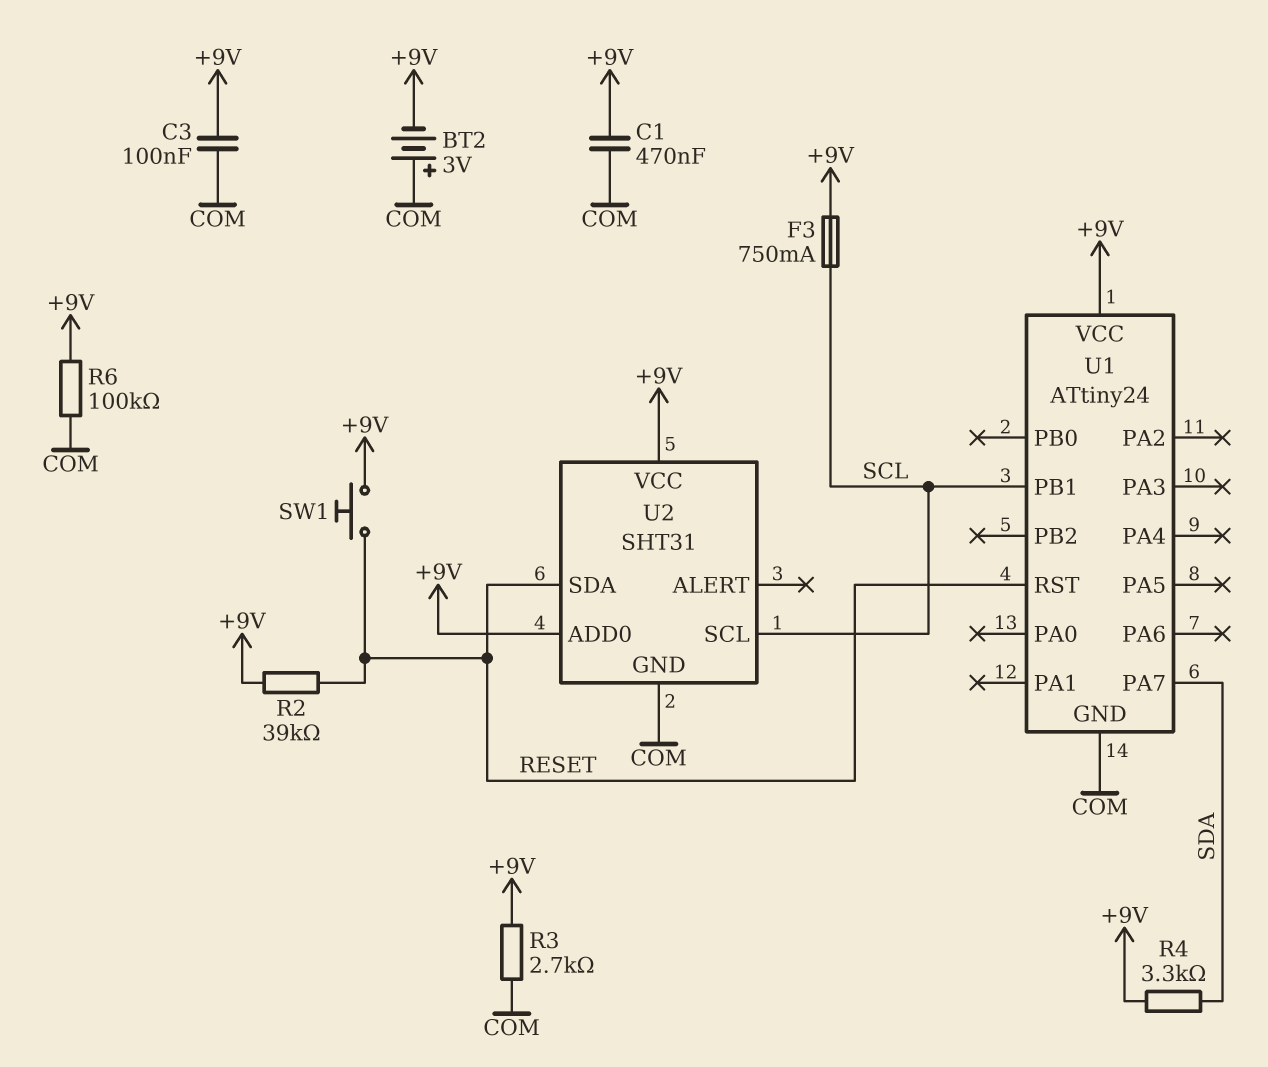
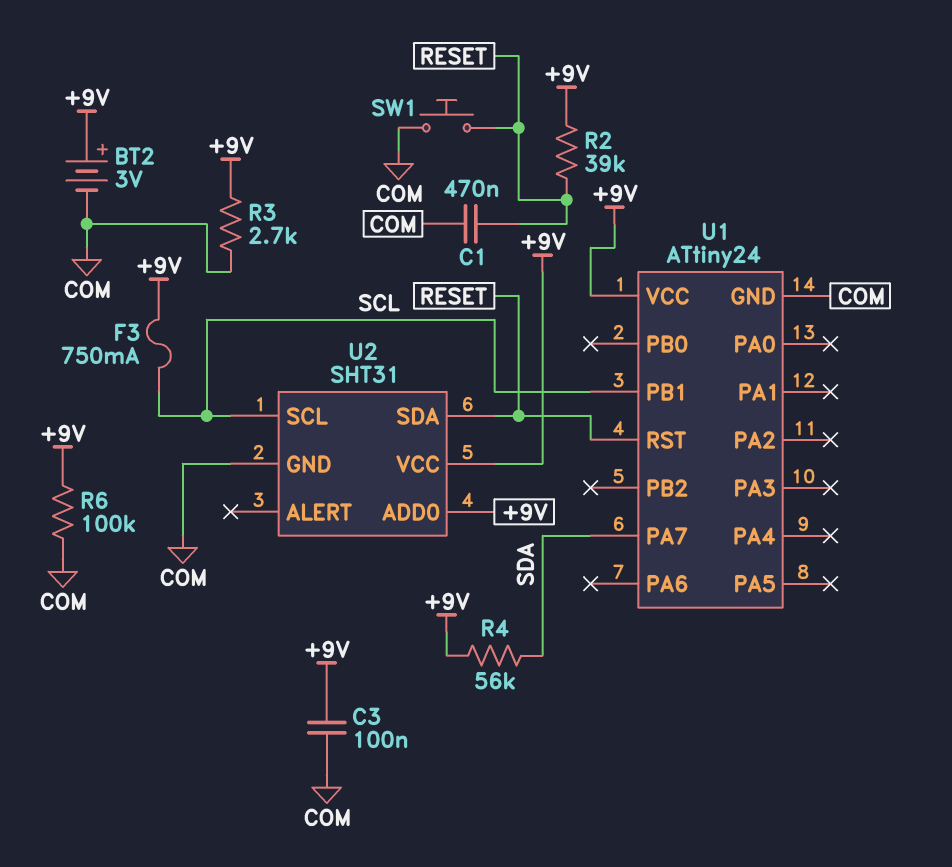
BT2: 3V (plus COM, minus +9V) -> 3V (plus +9V, minus COM)
C1: 470nF (+9V, COM) -> 470nF (COM, RESET)
R4: 3.3k (+9V, SDA) -> 56k (+9V, SDA)
SW1: button (+9V, RESET) -> button (COM, RESET)

